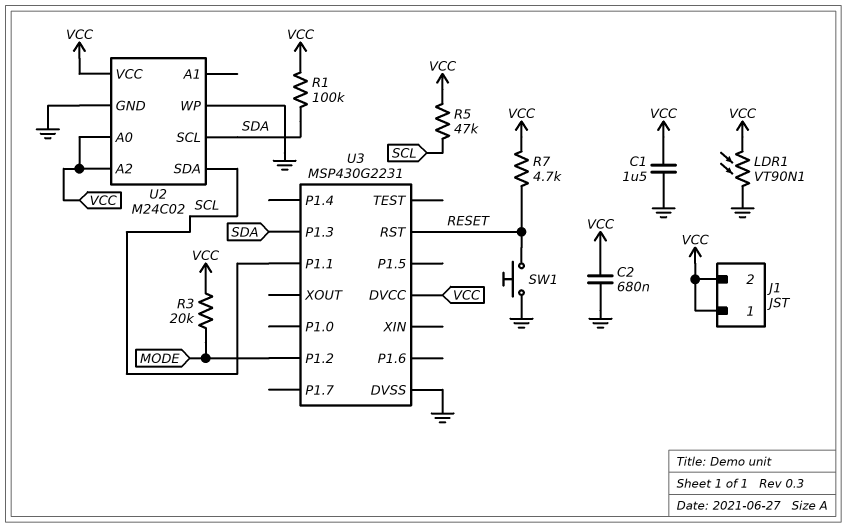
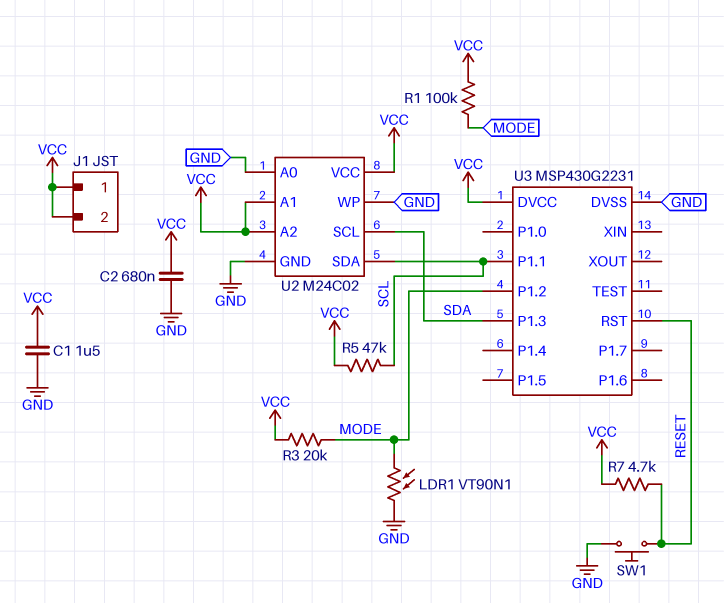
LDR1: VT90N1 (GND, VCC) -> VT90N1 (GND, MODE)
R1: 100k (SDA, VCC) -> 100k (MODE, VCC)
U2 pin A0: VCC -> GND
U2 pin A1: none -> VCC

